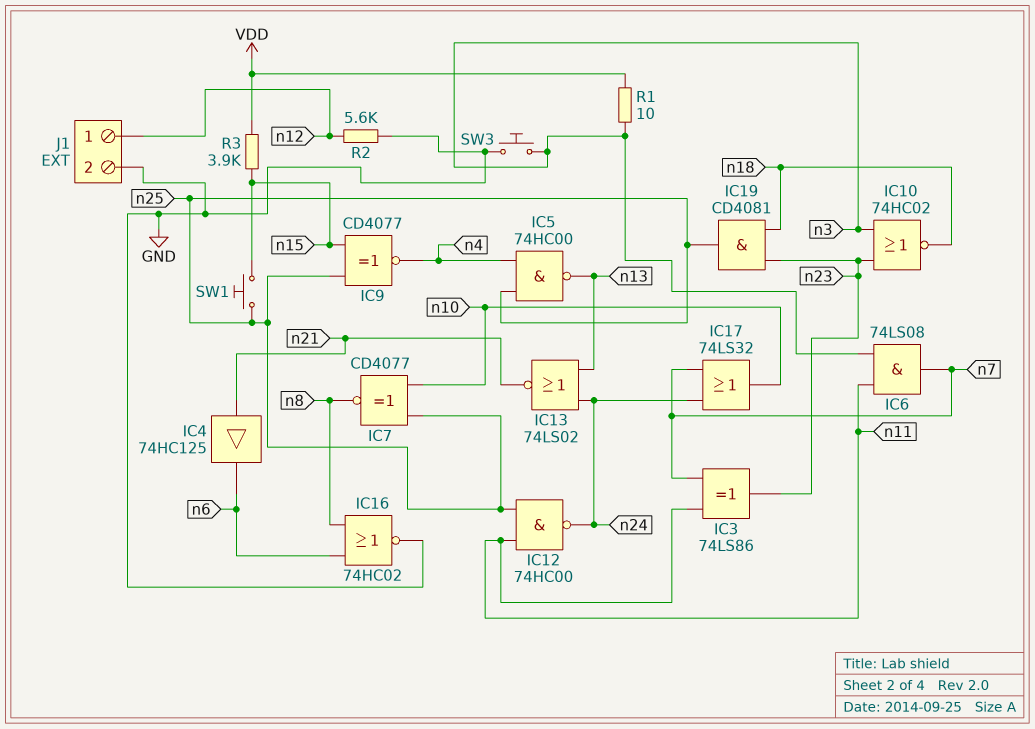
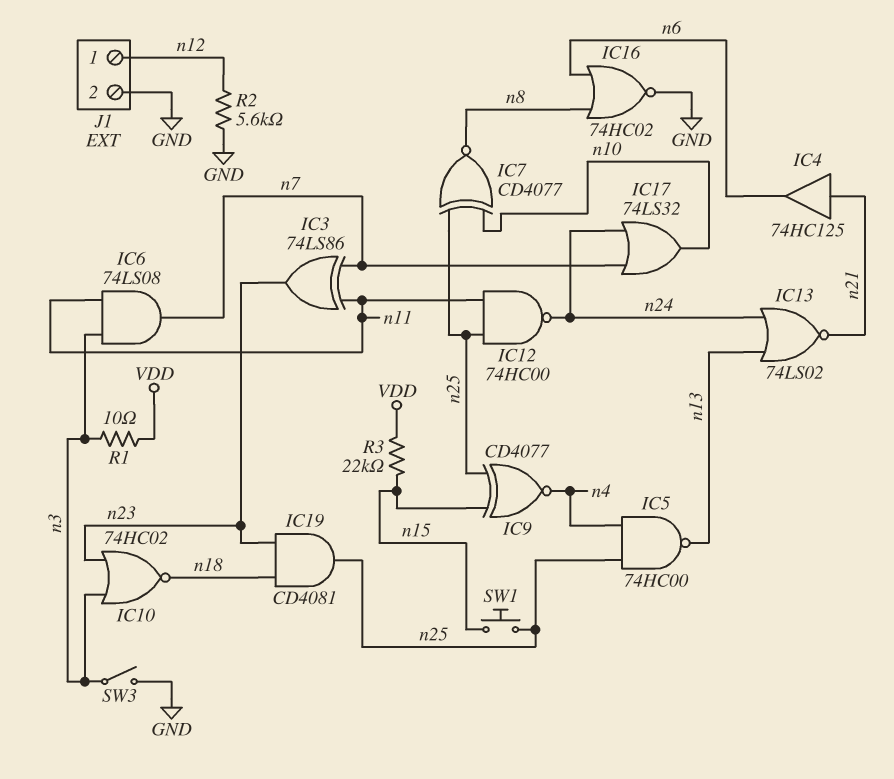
R3: 3.9k (VDD, n15) -> 22k (VDD, n15)
SW3: button (GND, n3) -> switch (GND, n3)

